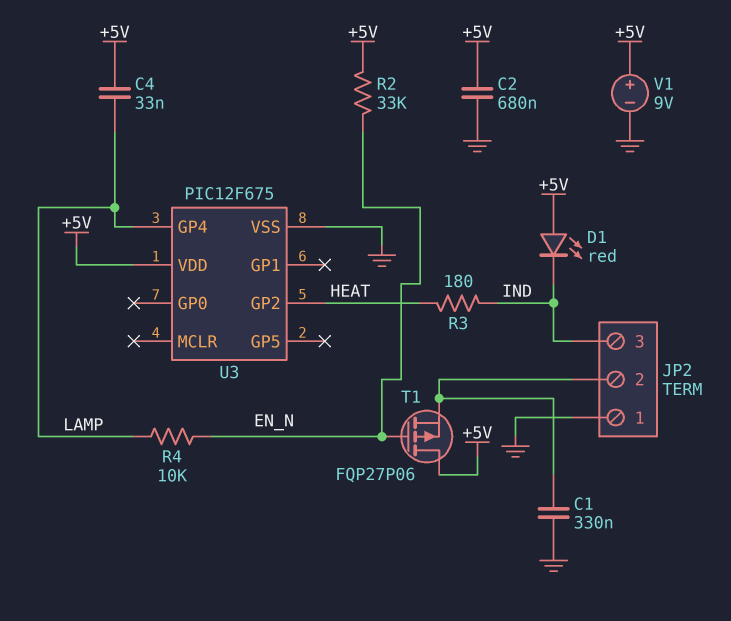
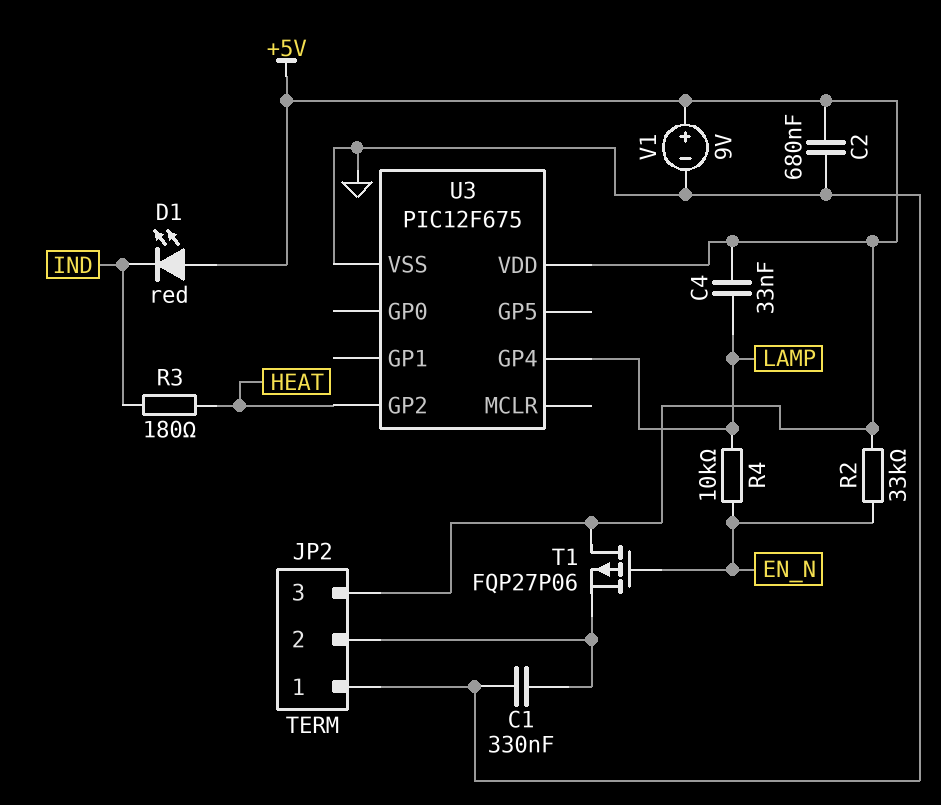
JP2 pin 3: IND -> +5V

